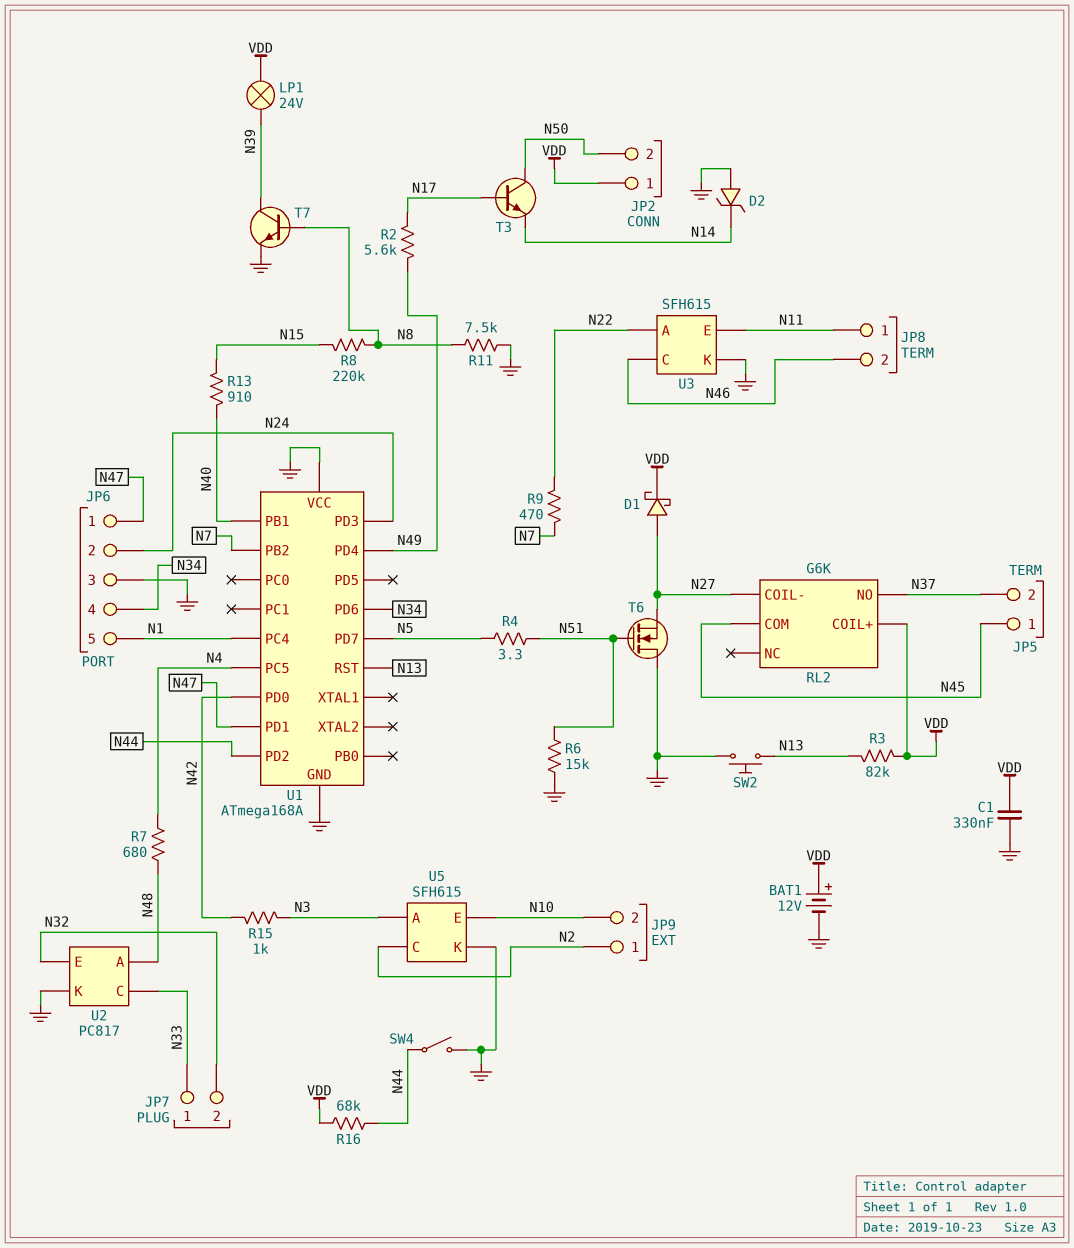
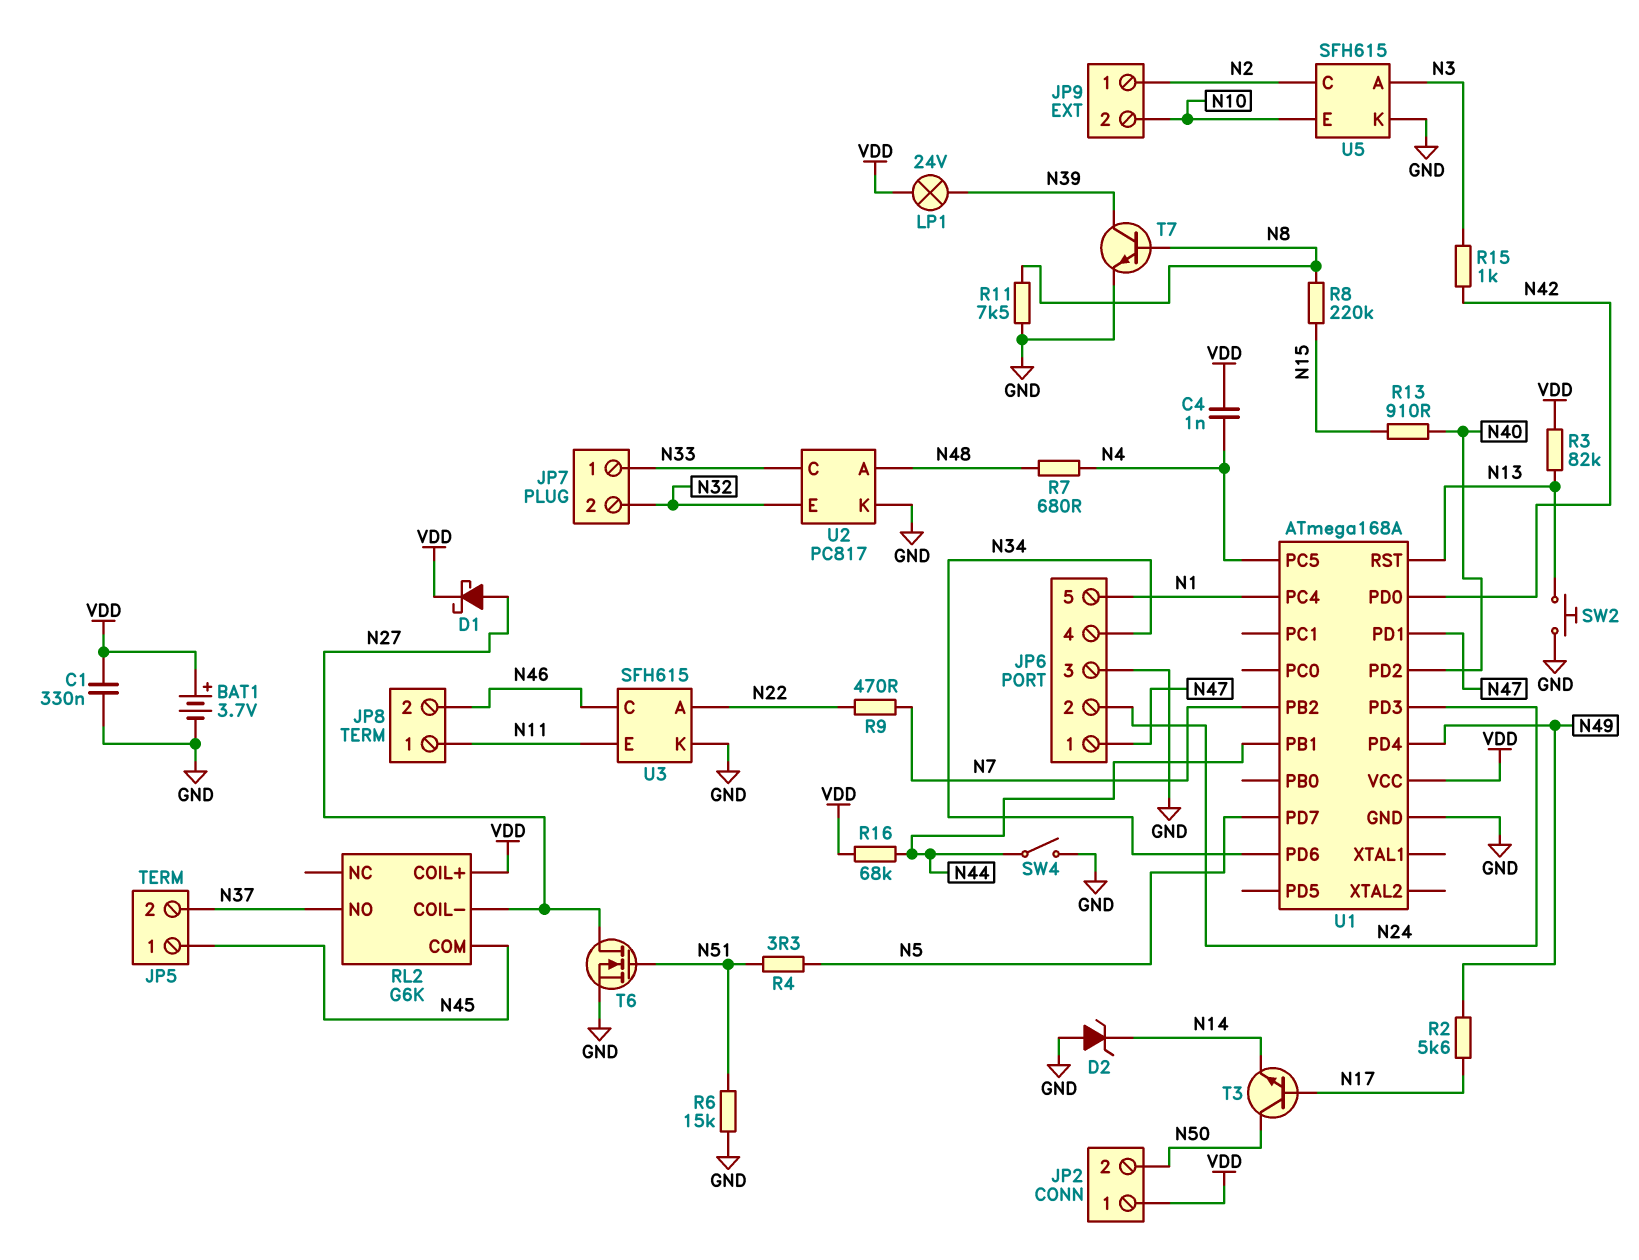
BAT1: 12V (plus VDD, minus GND) -> 3.7V (plus VDD, minus GND)
C4: none -> 1nF (N4, VDD)
T6: NMOS (G N51, D GND, S N27) -> NMOS (G N51, D N27, S GND)
U1 pin PB1: N40 -> N44
U1 pin PD2: N44 -> N40
U1 pin VCC: GND -> VDD

